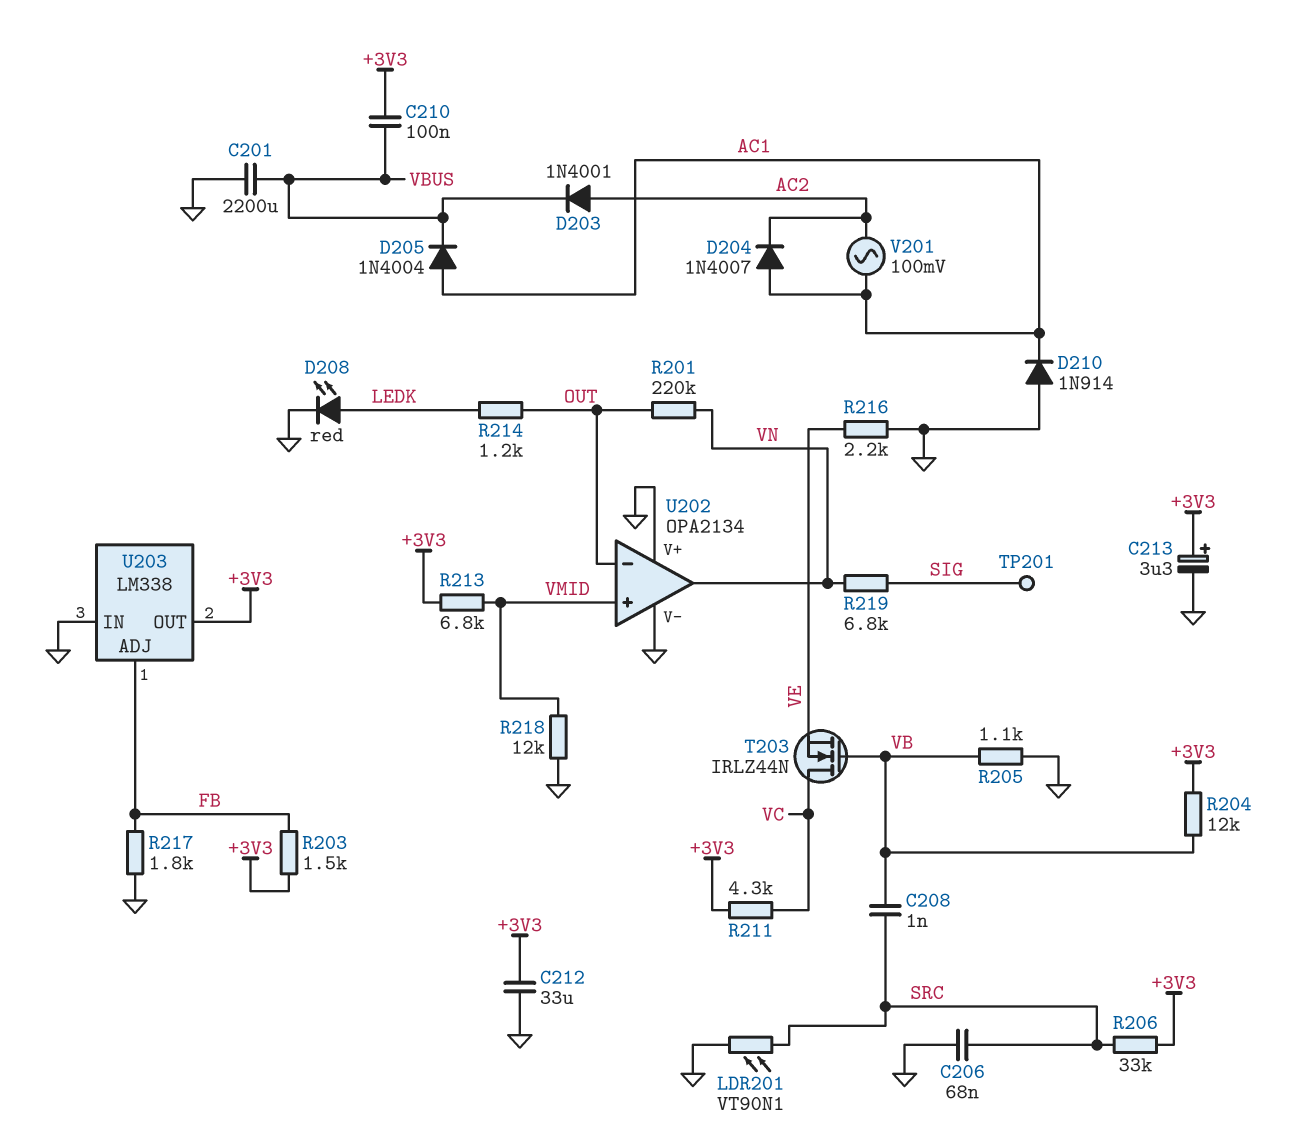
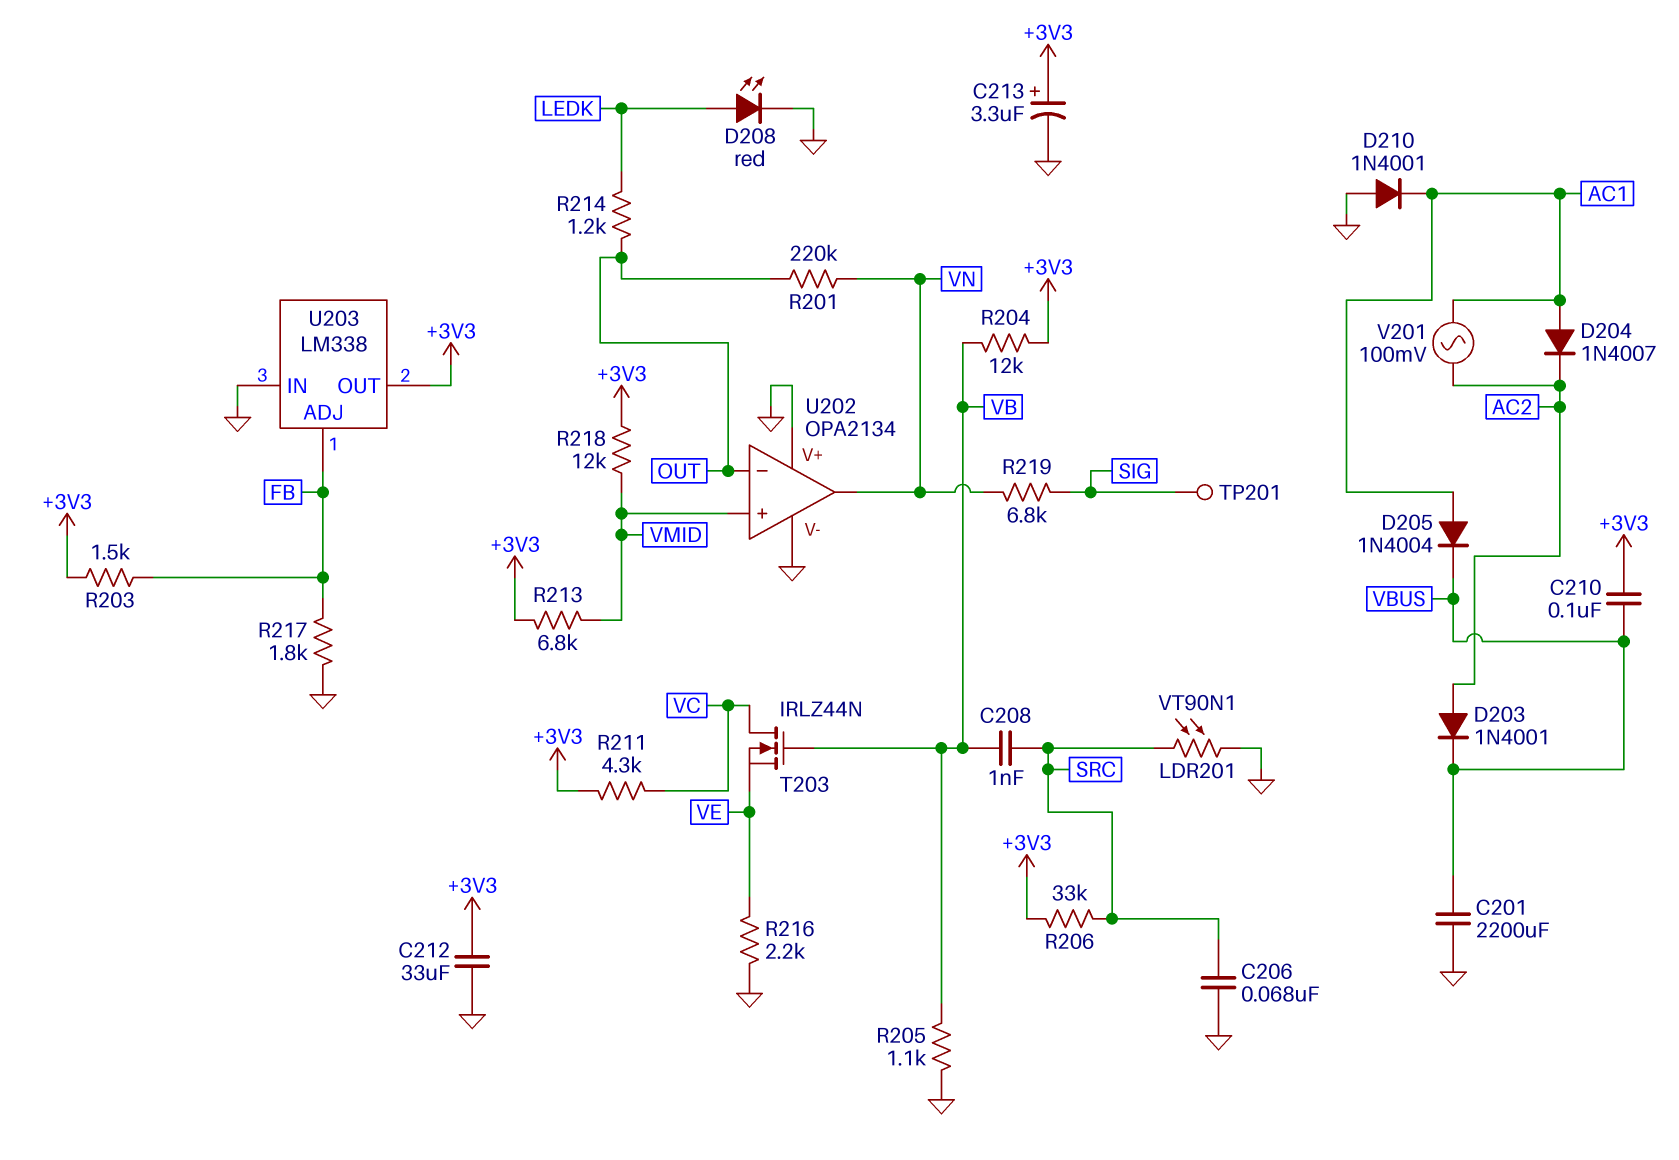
D210: diode 1N914 (A GND, K AC1) -> diode 1N4001 (A GND, K AC1)
R218: 12k (GND, VMID) -> 12k (+3V3, VMID)

